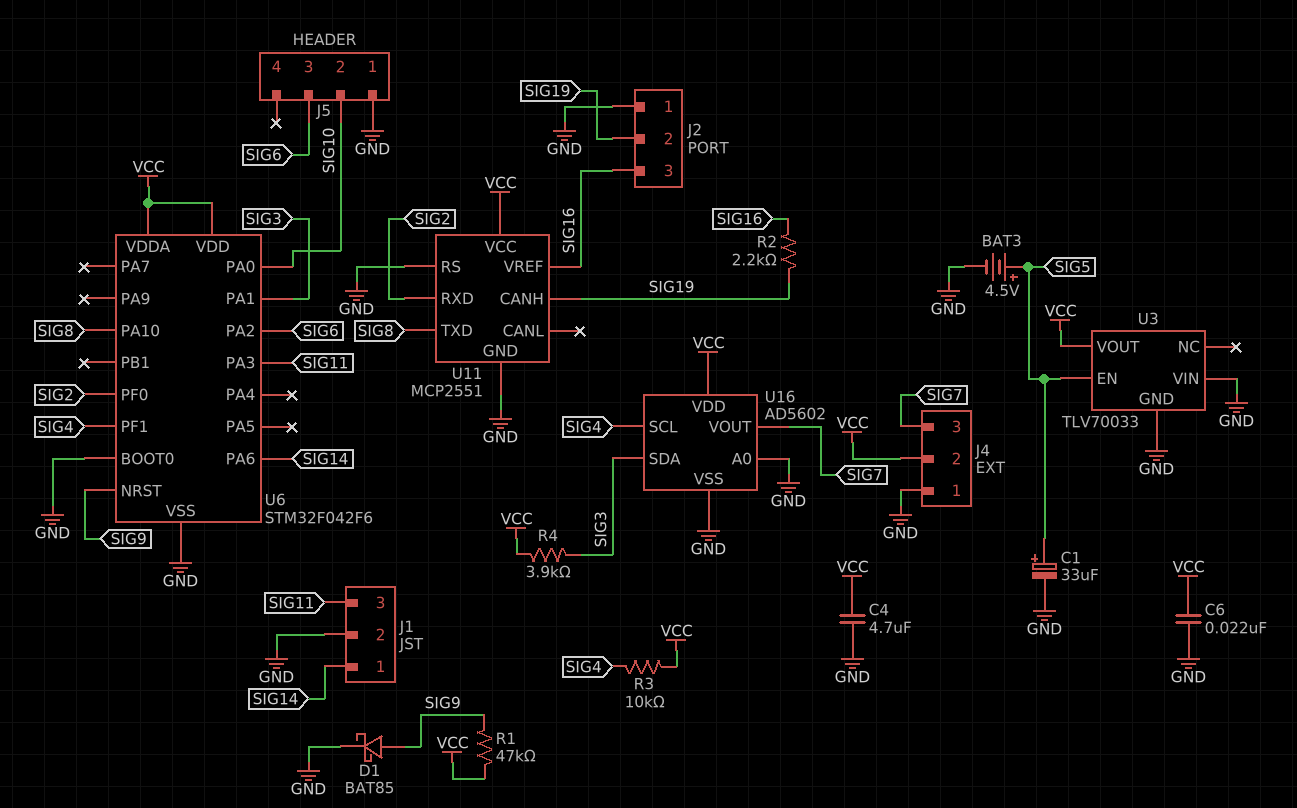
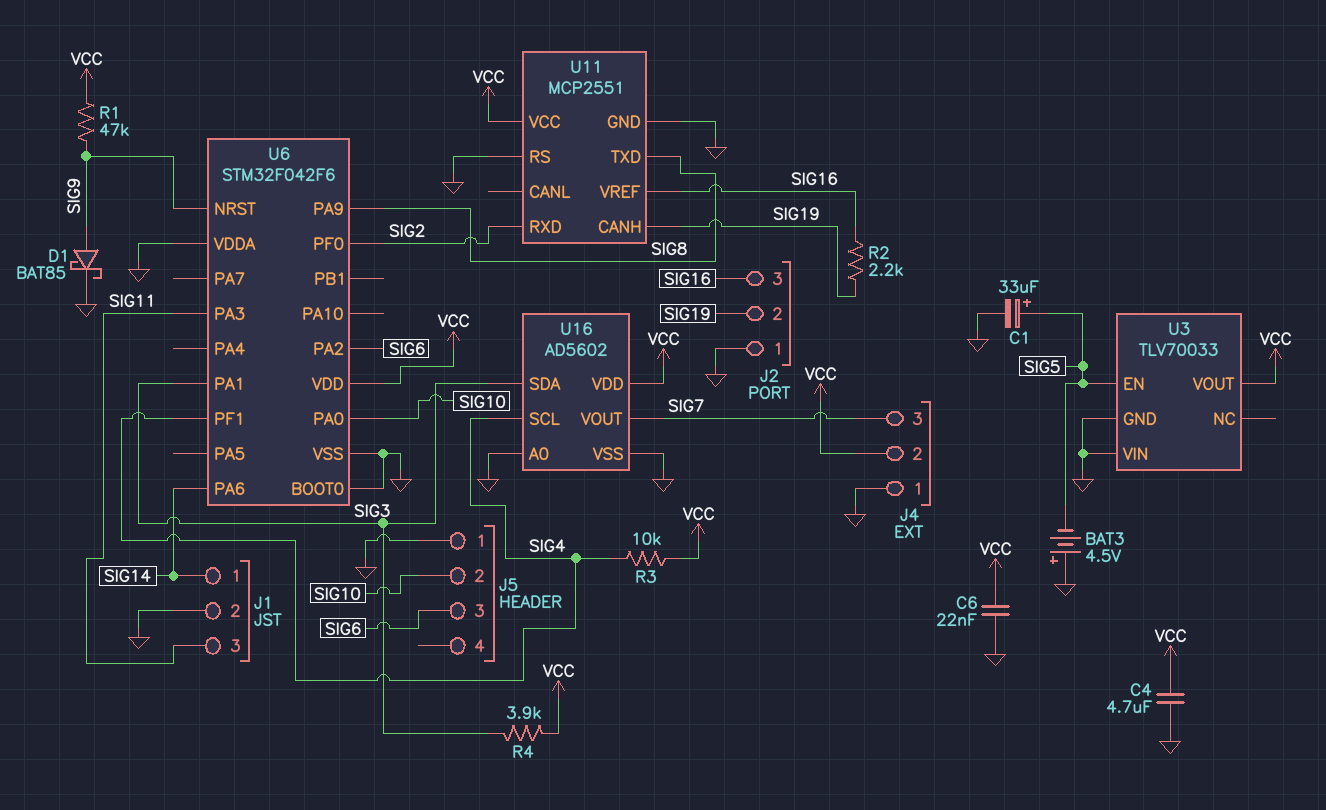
BAT3: 4.5V (plus SIG5, minus GND) -> 4.5V (plus GND, minus SIG5)
U6 pin PA9: none -> SIG8
U6 pin PA10: SIG8 -> none
U6 pin VDDA: VCC -> GND

